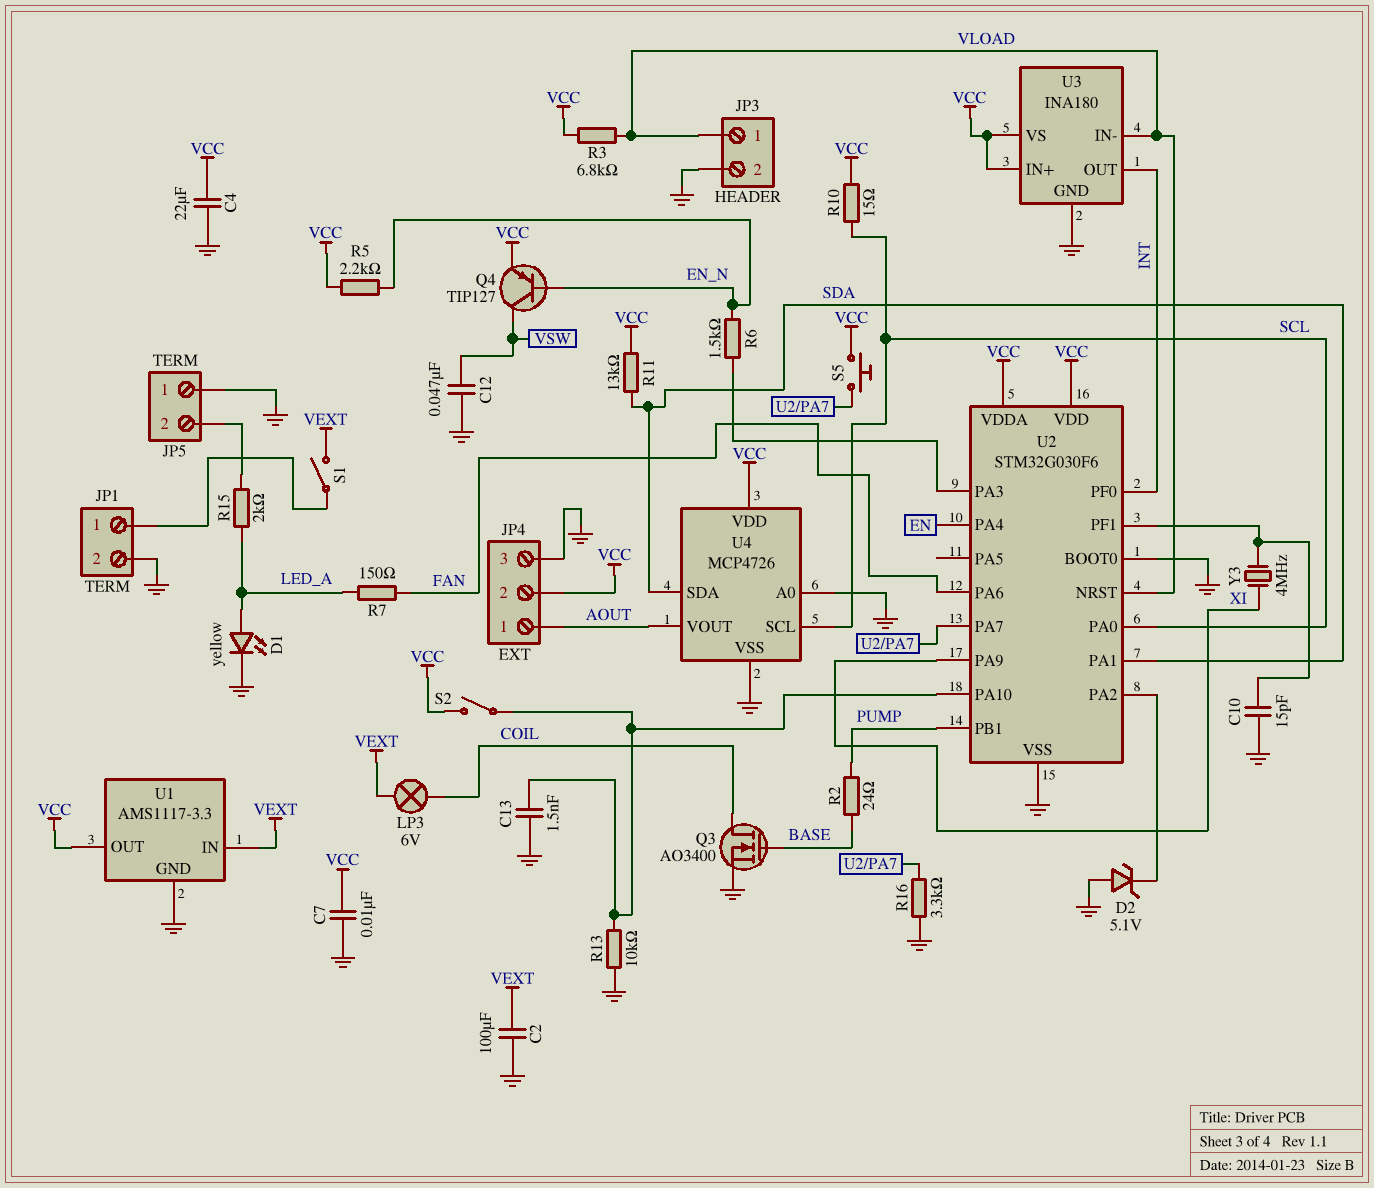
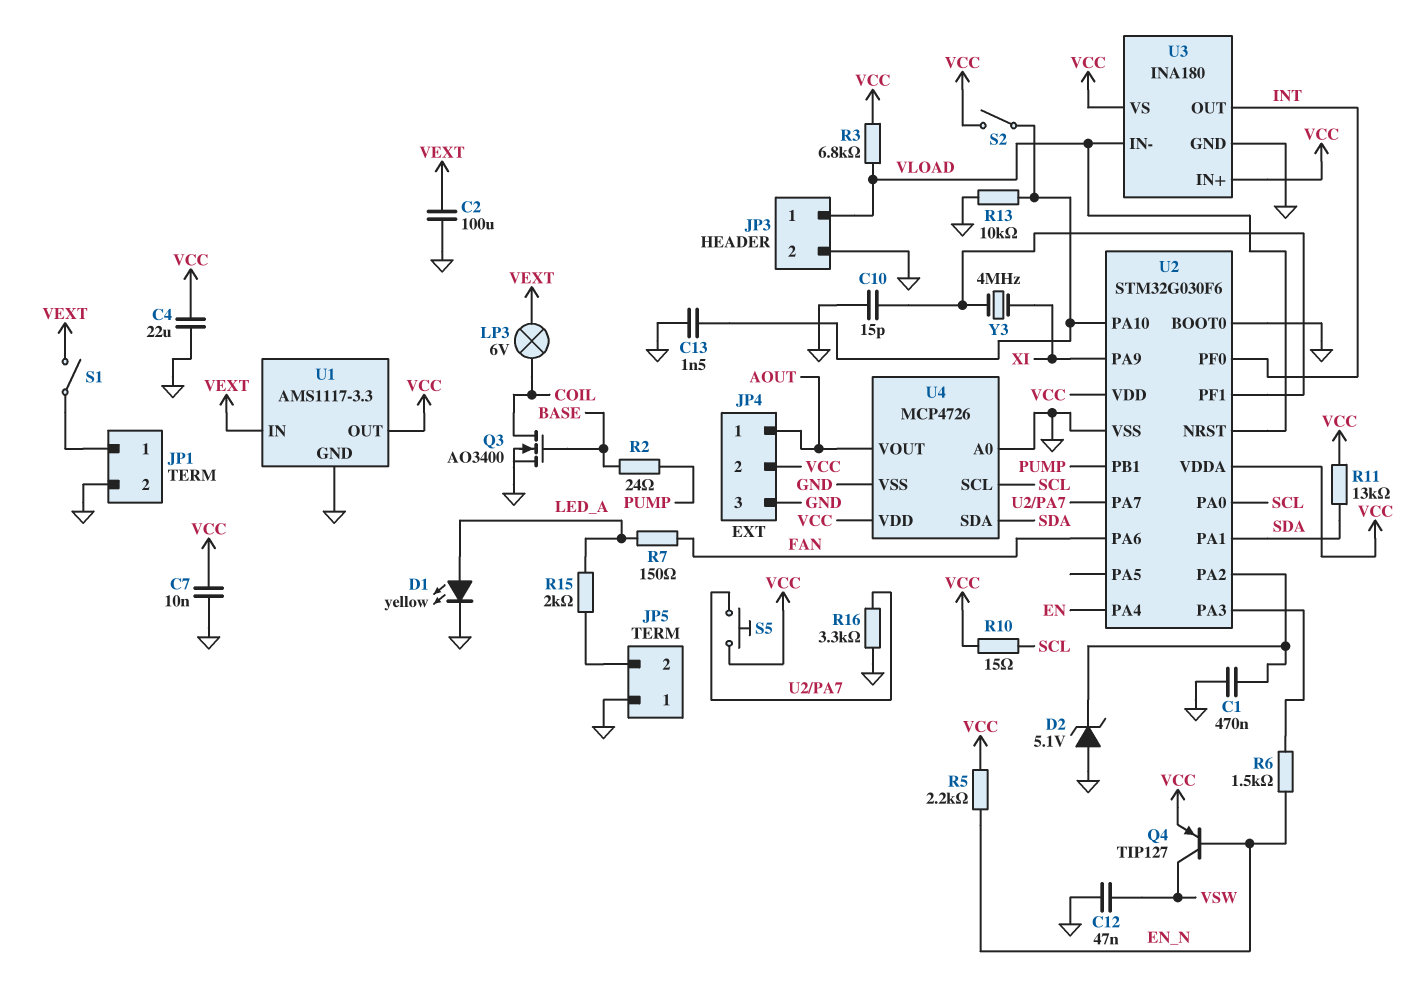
C1: none -> 470nF (GND, U2/PA2)

